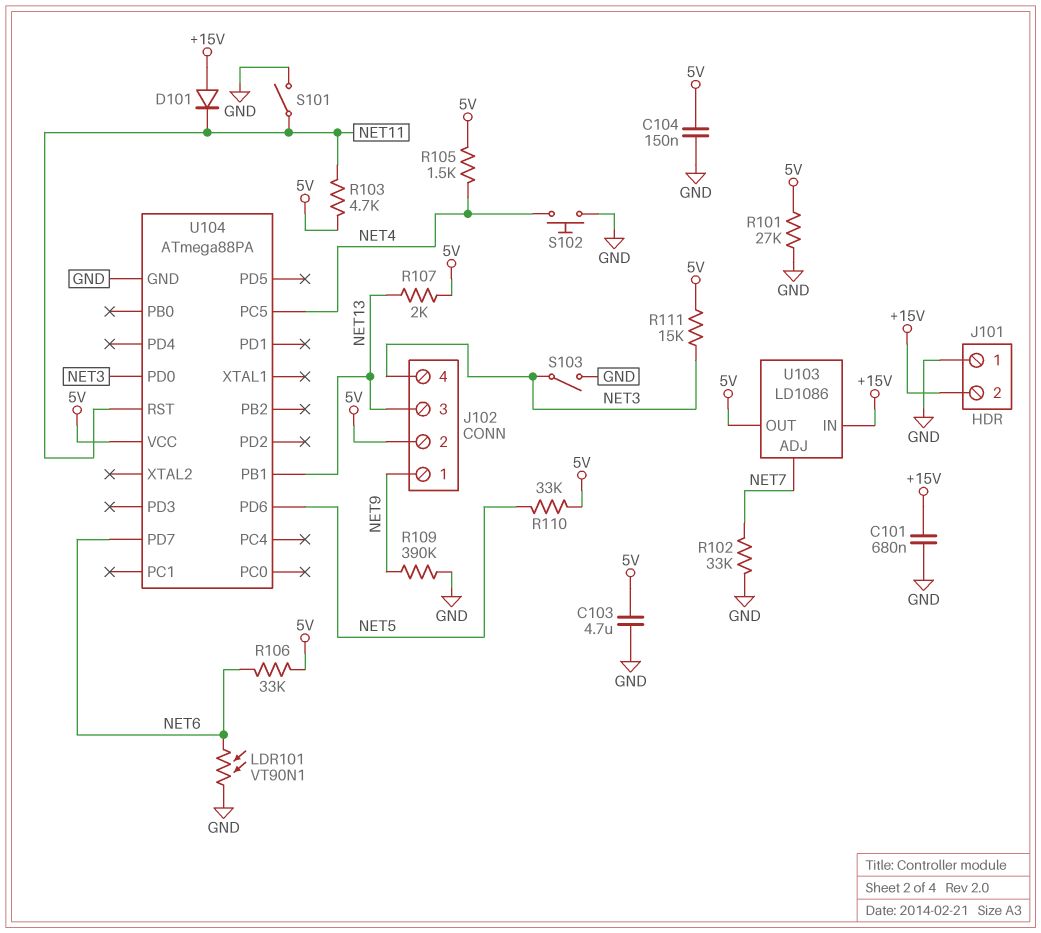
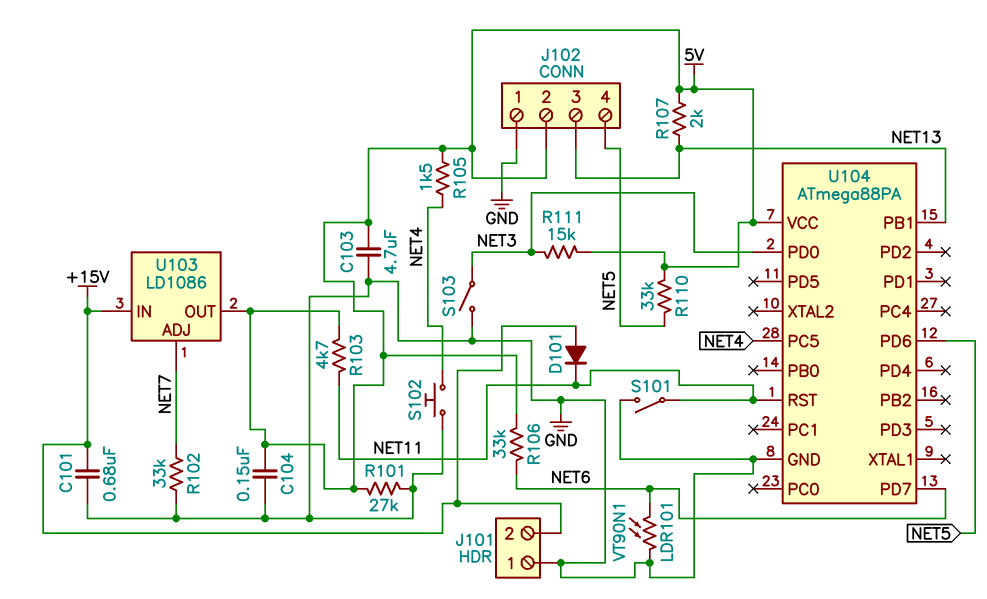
J102 pin 1: NET9 -> GND
J102 pin 4: NET3 -> NET5
R109: 390k (GND, NET9) -> none

